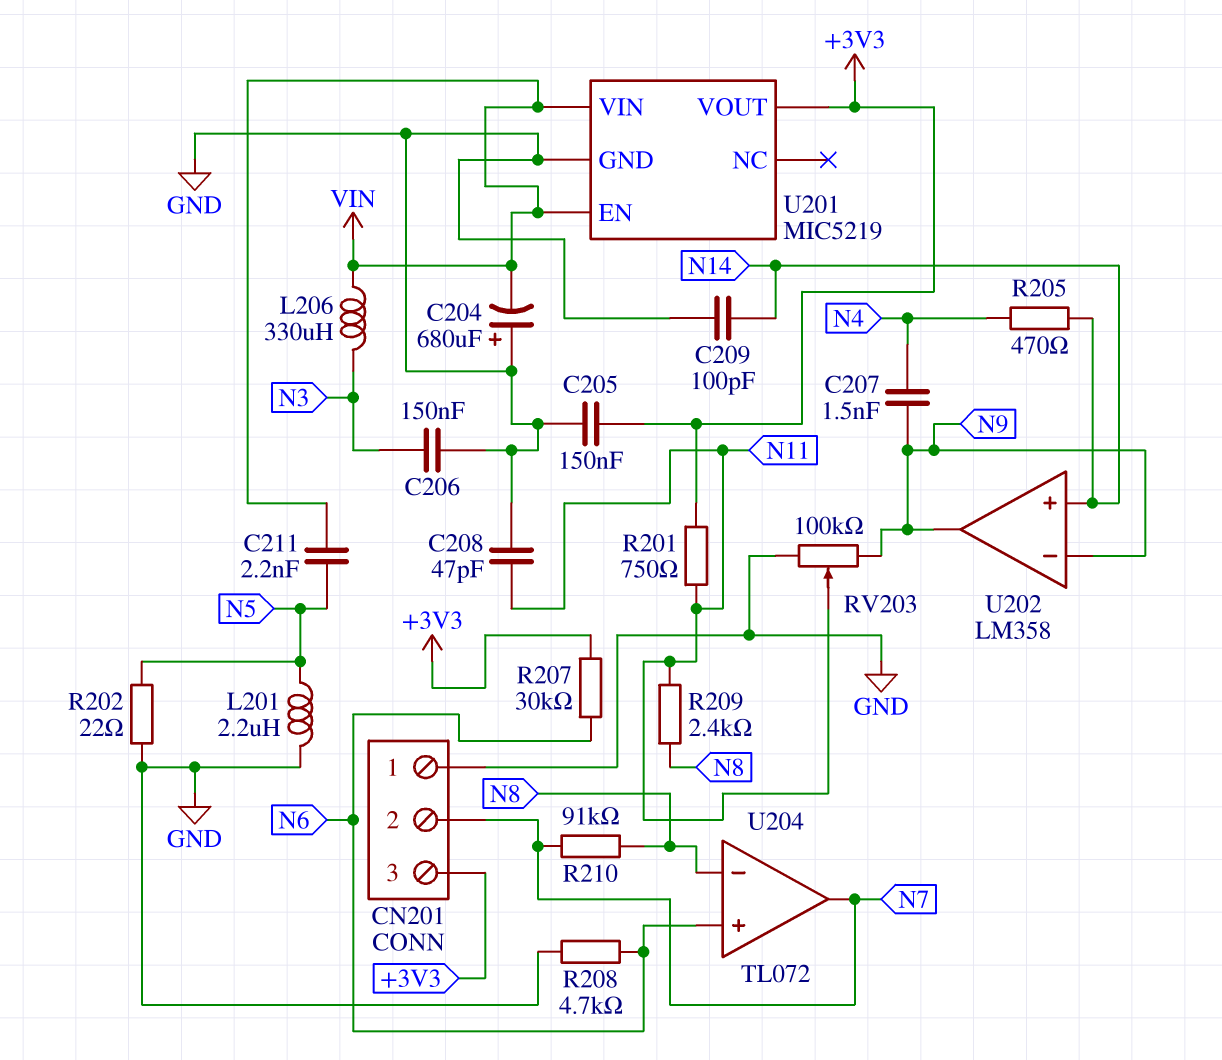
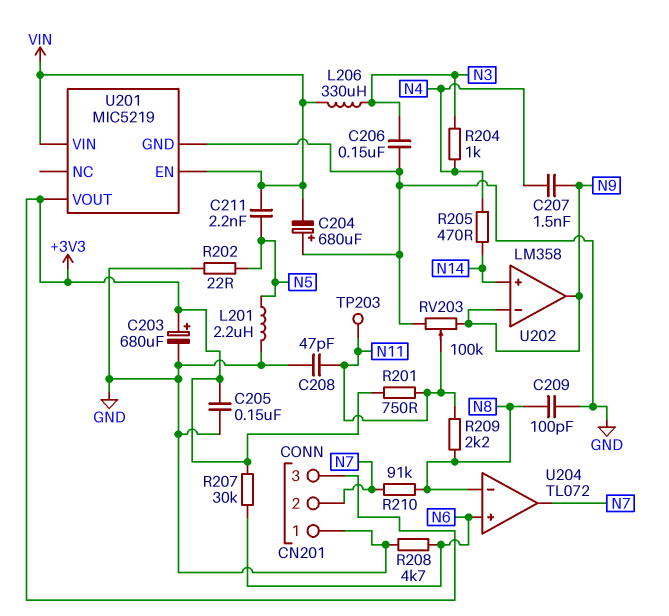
C203: none -> 680uF (plus +3V3, minus GND)
C209: 100pF (GND, N14) -> 100pF (GND, N8)
R204: none -> 1k (N3, N4)
R209: 2.4k (N8, N11) -> 2.2k (N8, N11)
TP203: none -> test point (N11)

